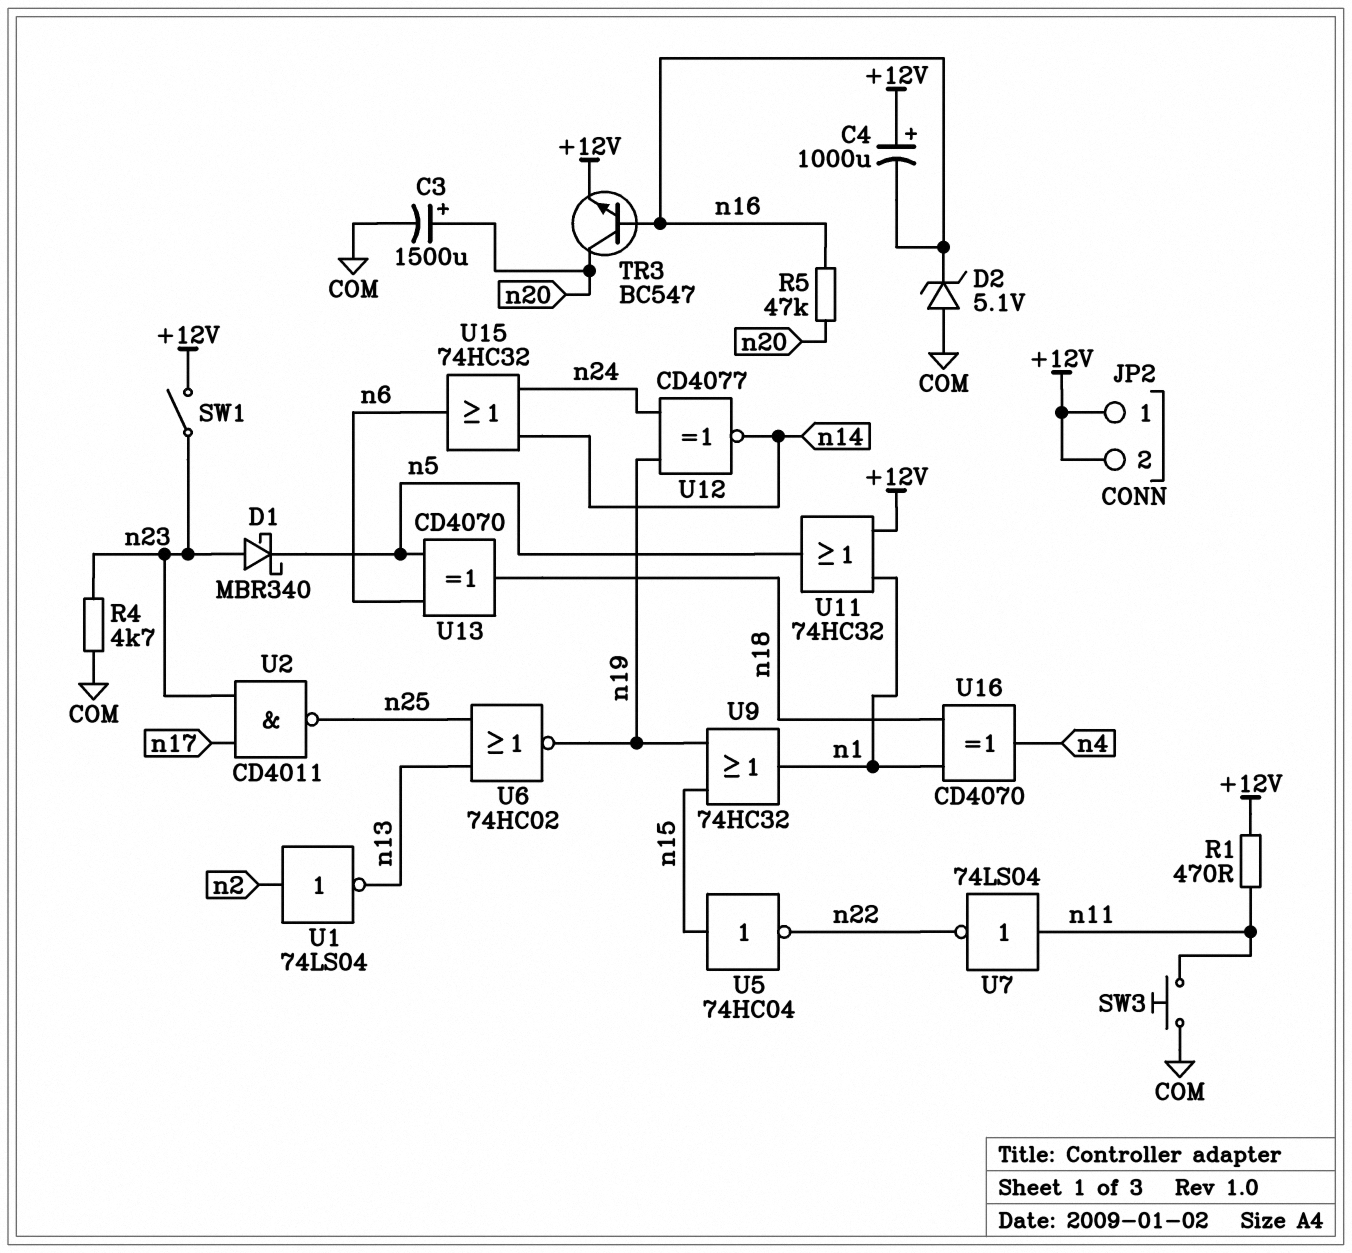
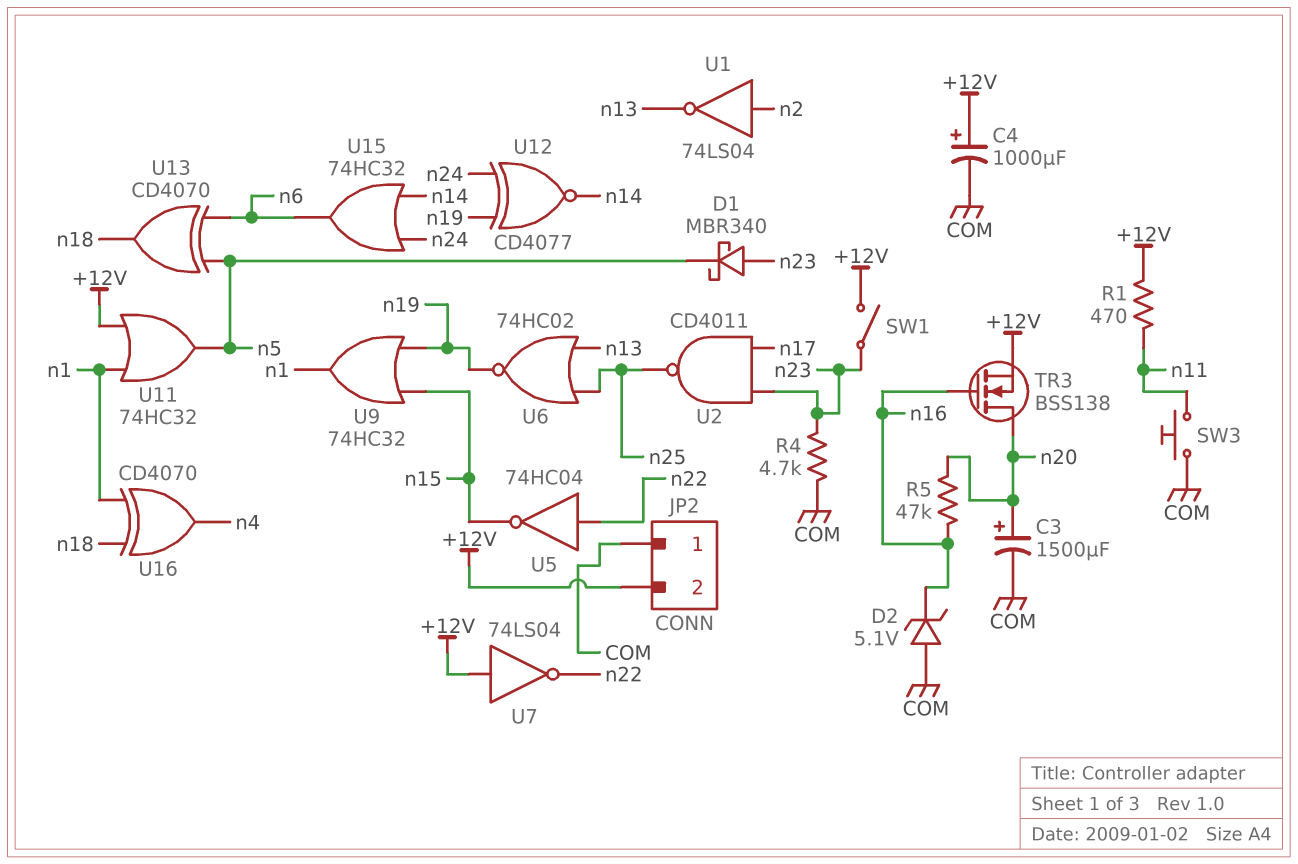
C4: 1000uF (plus +12V, minus n16) -> 1000uF (plus +12V, minus COM)
JP2 pin 1: +12V -> COM
TR3: NPN BC547 (B n16, C n20, E +12V) -> NMOS BSS138 (G n16, D n20, S +12V)
U5: NOT 74HC04 (in n15, out n22) -> NOT 74HC04 (in n22, out n15)
U7: NOT 74LS04 (in n11, out n22) -> NOT 74LS04 (in +12V, out n22)

